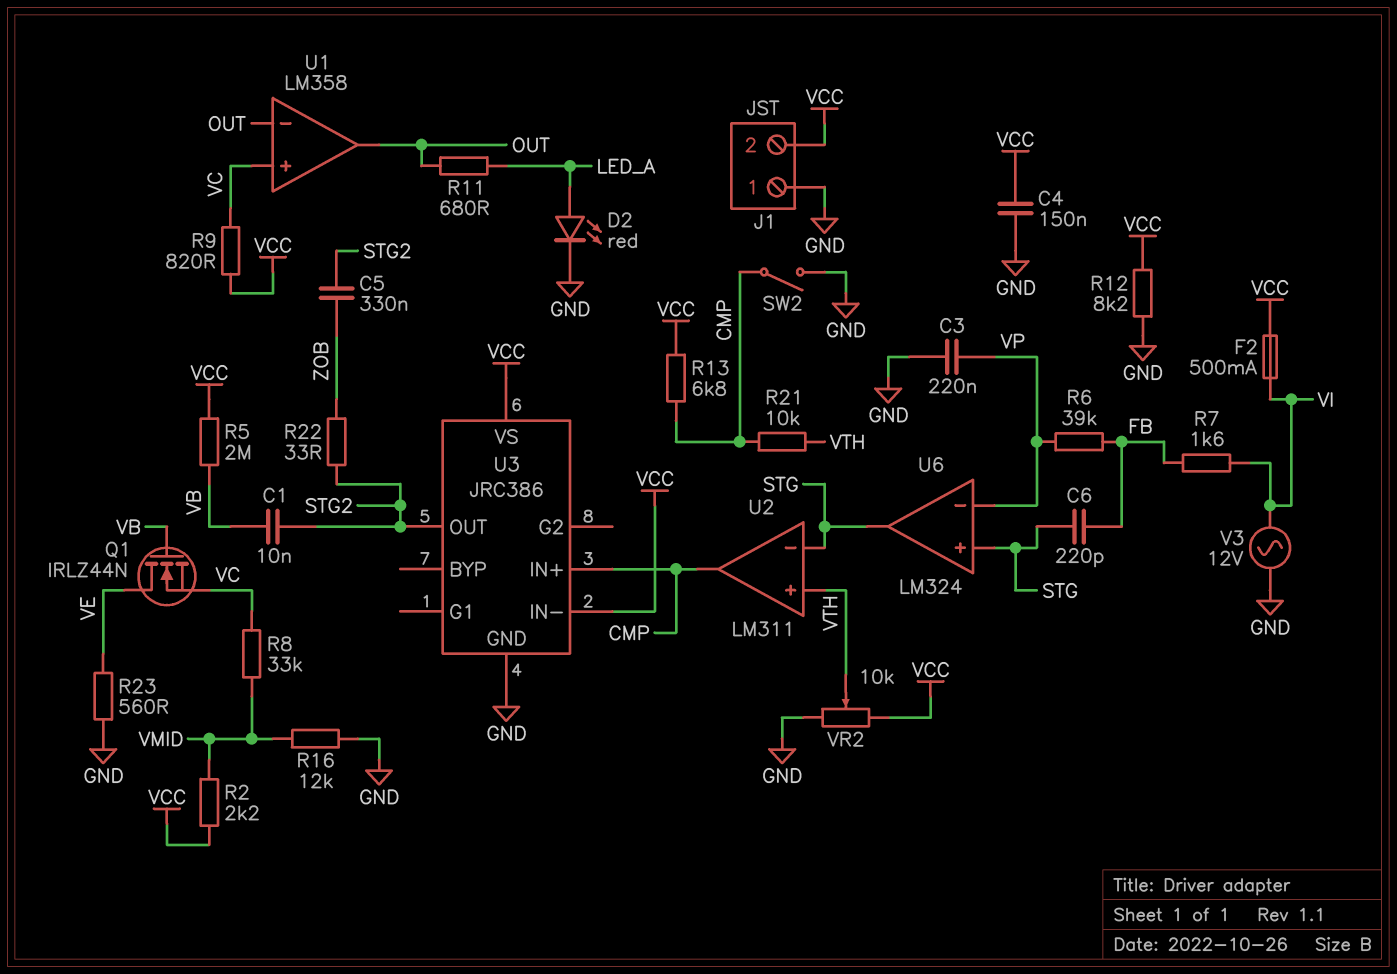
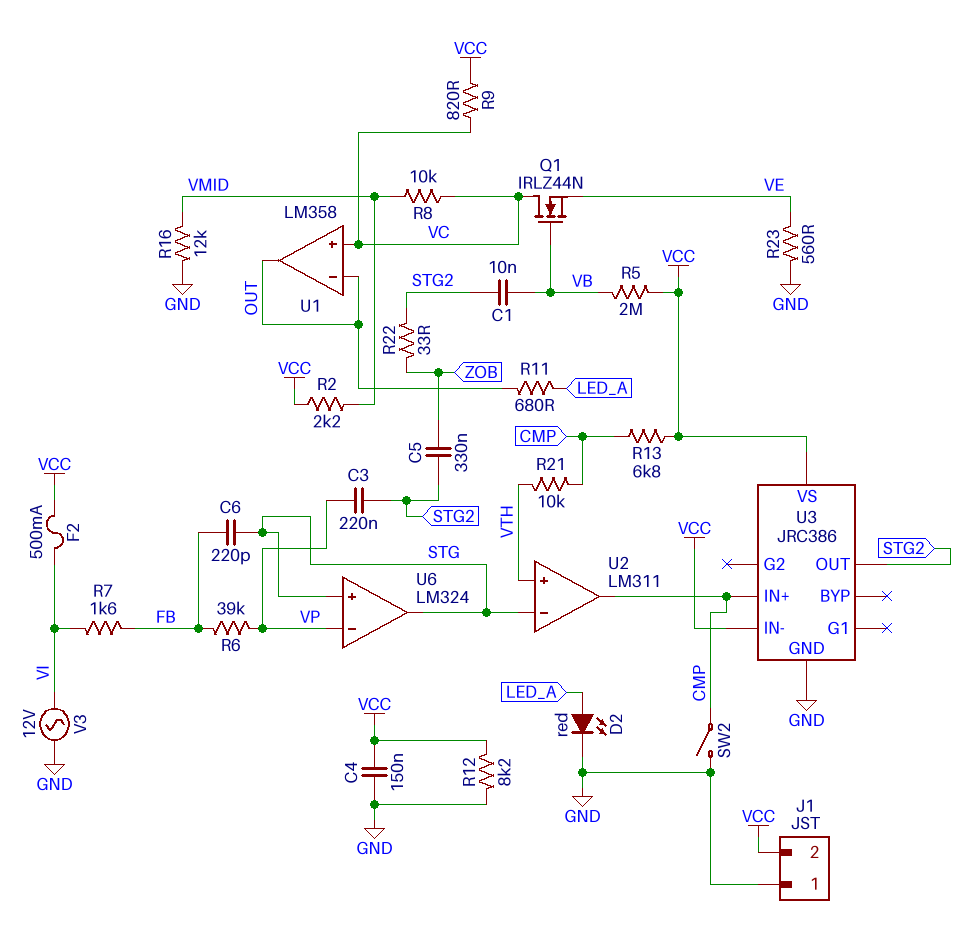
C3: 220nF (GND, VP) -> 220nF (STG2, VP)
Q1: NMOS IRLZ44N (G VB, D VE, S VC) -> NMOS IRLZ44N (G VB, D VC, S VE)
R8: 33k (VC, VMID) -> 10k (VC, VMID)
VR2: 10k (GND, VCC, wiper VTH) -> none

